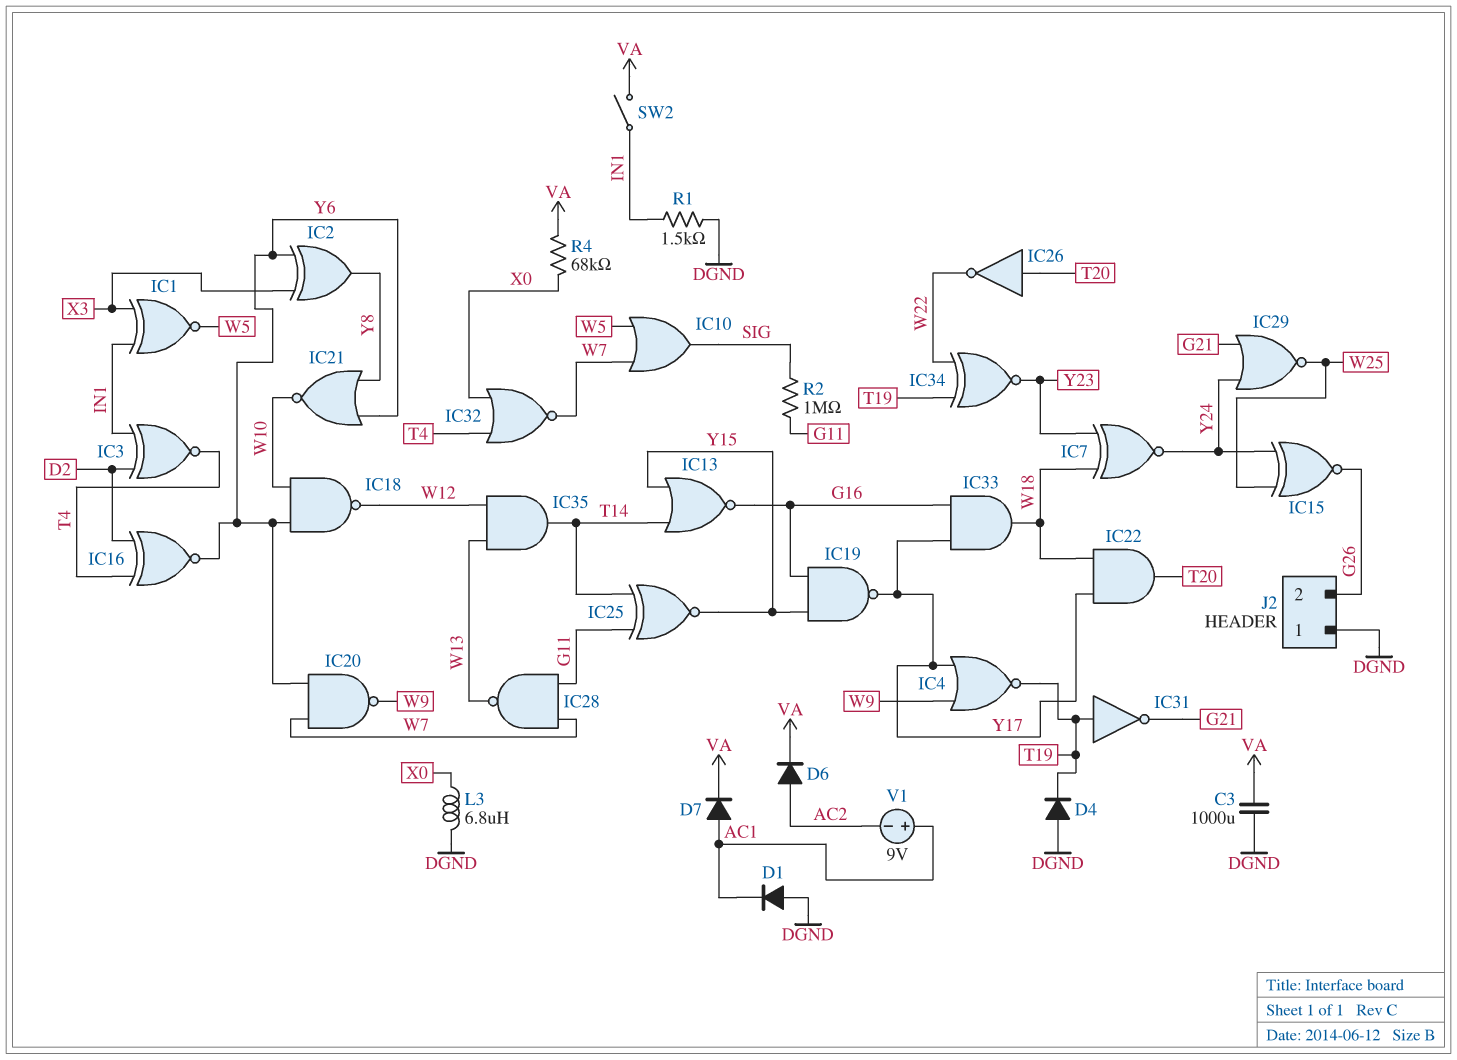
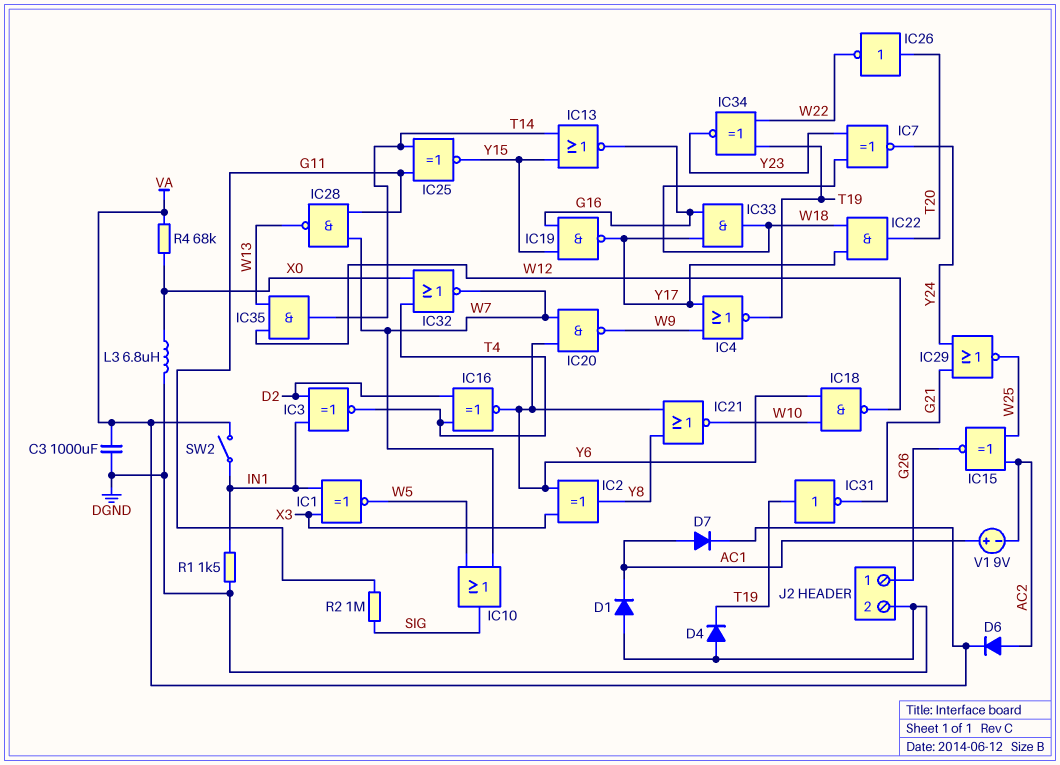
IC15: XNOR (in W25, in Y24, out G26) -> XNOR (in AC2, in W25, out G26)
J2 pin 1: DGND -> G26
J2 pin 2: G26 -> DGND

